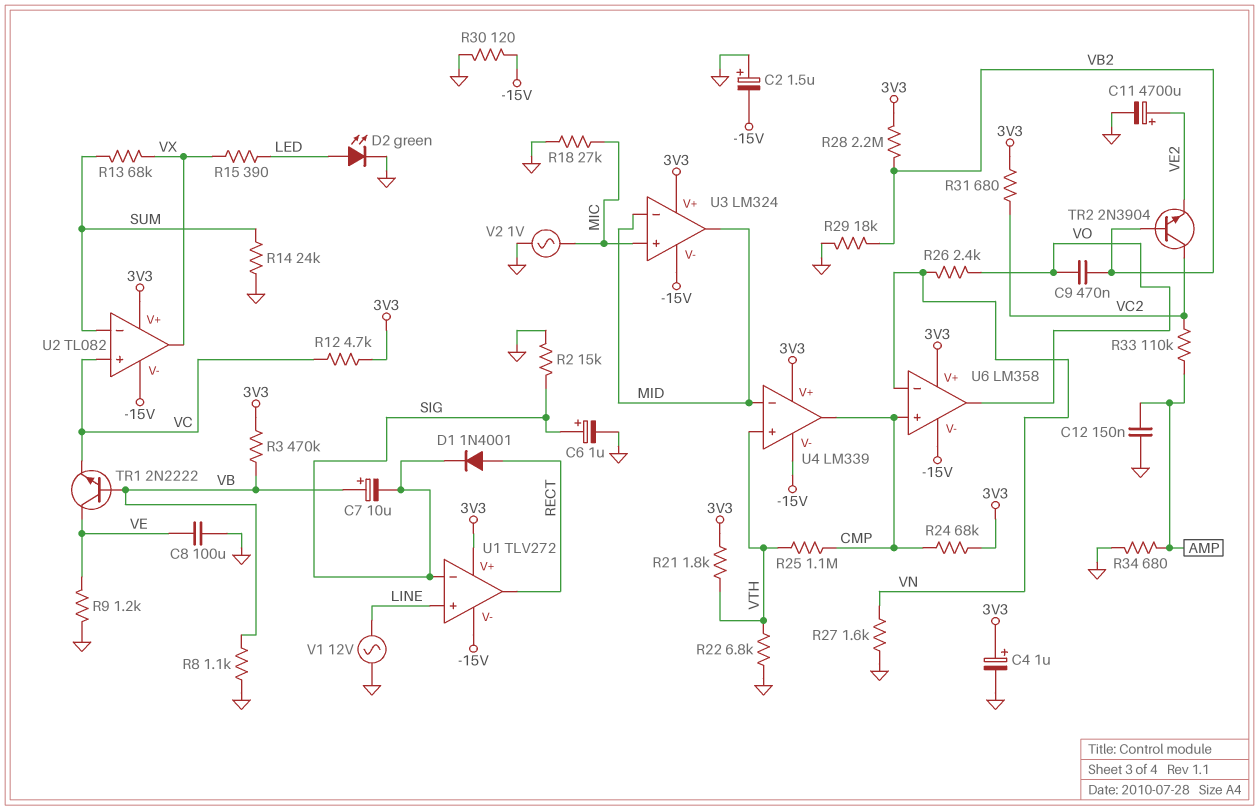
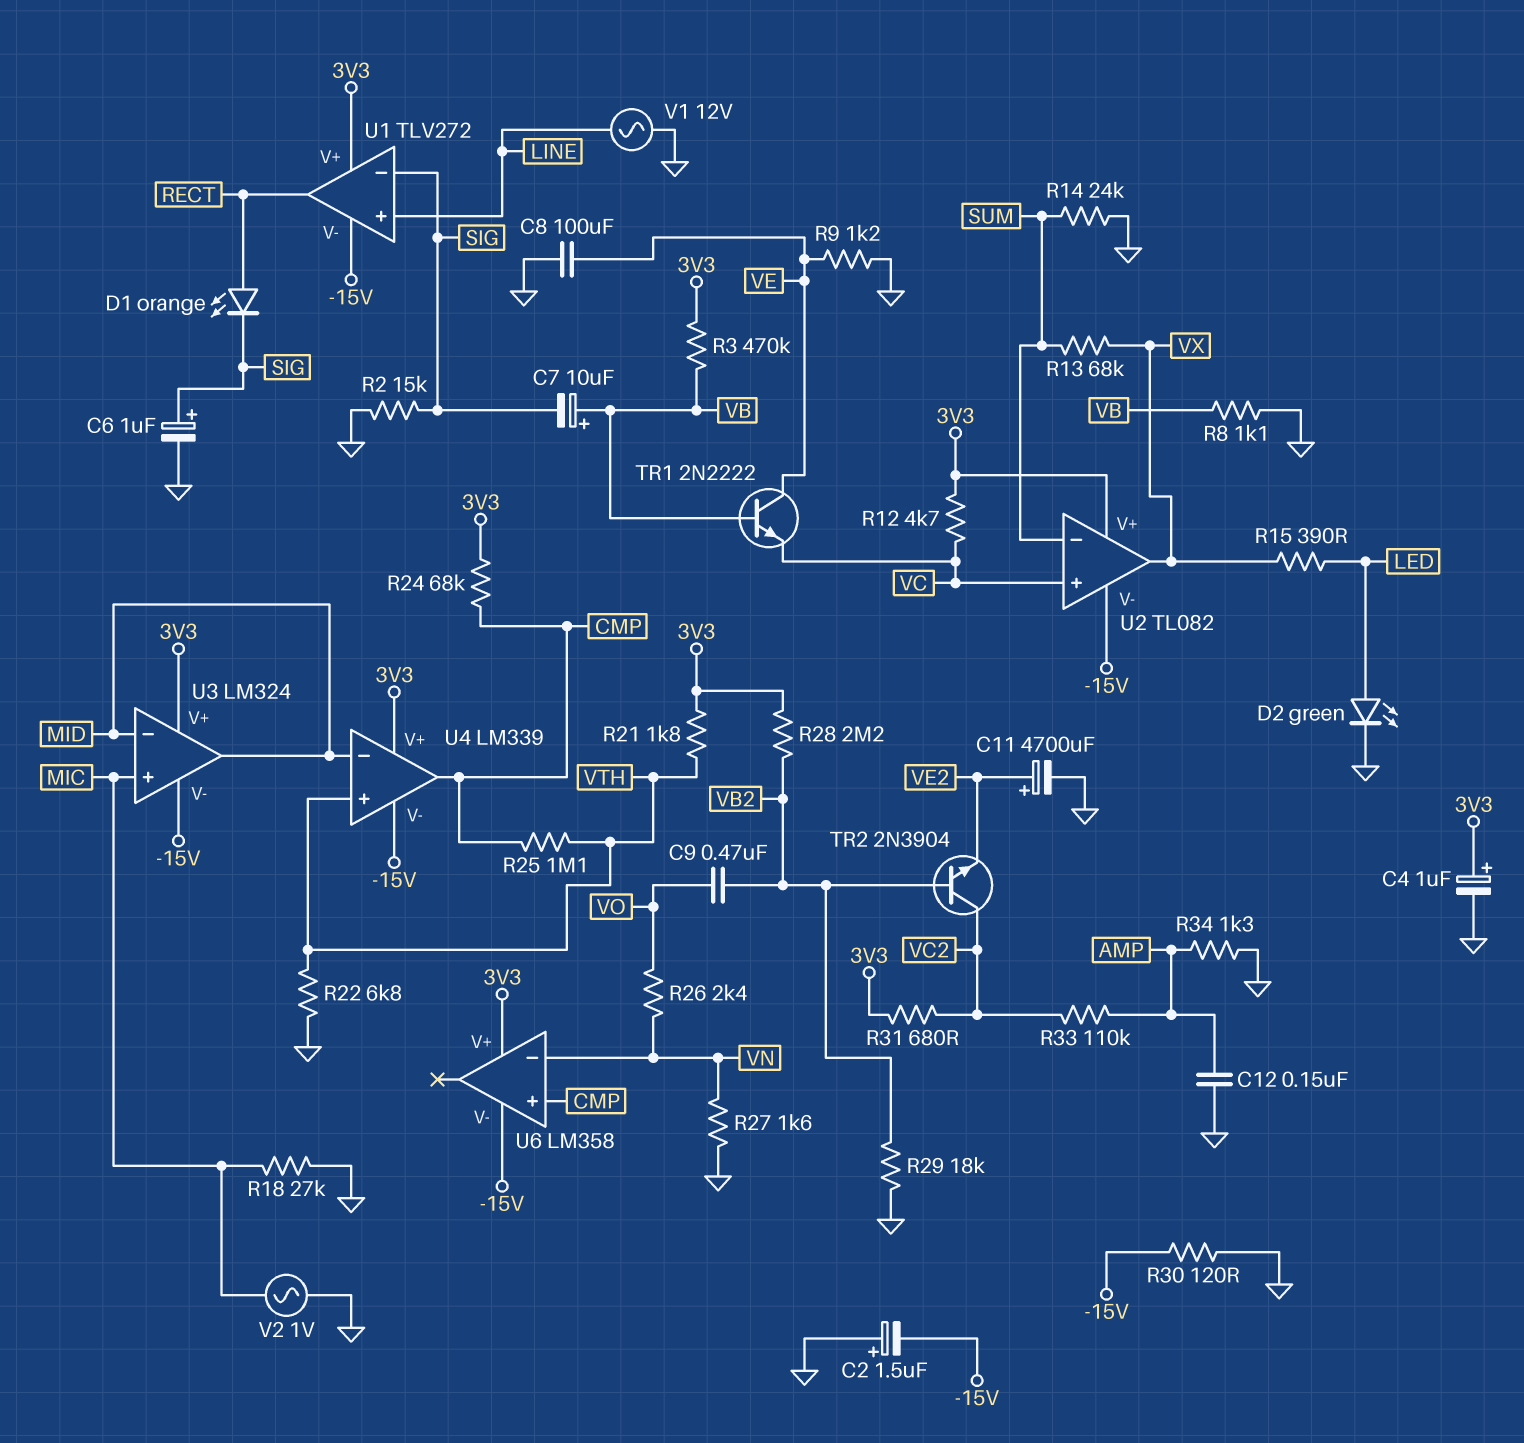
D1: diode 1N4001 (A RECT, K SIG) -> LED orange (A RECT, K SIG)
R34: 680 (AMP, GND) -> 1.3k (AMP, GND)
U6 pin out: VO -> none

